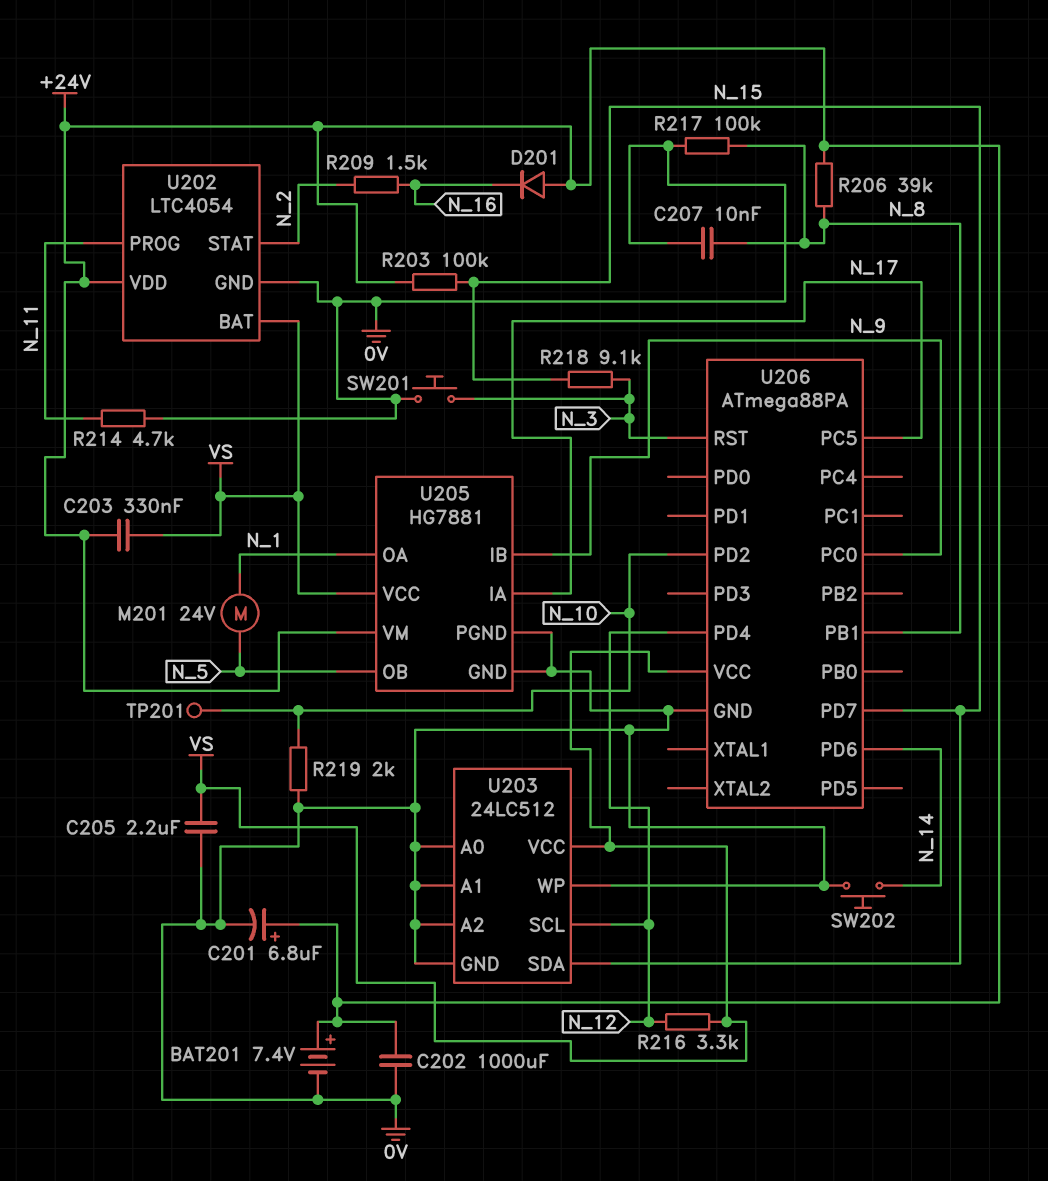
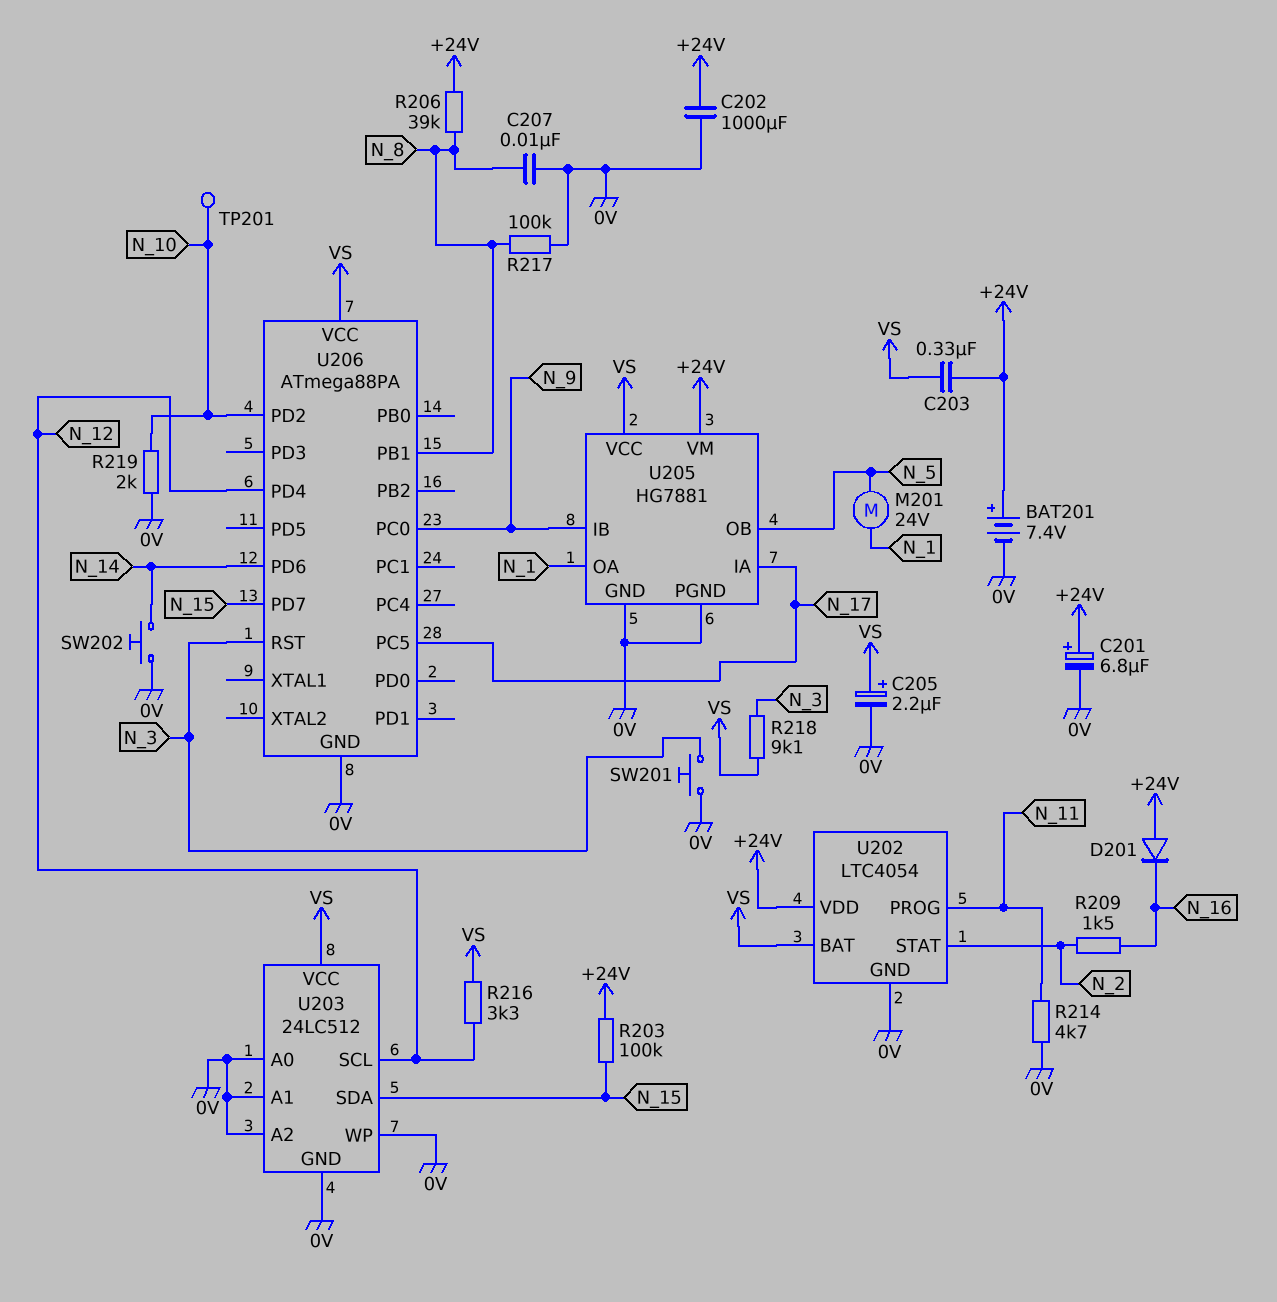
C205: 2.2uF (0V, VS) -> 2.2uF (plus VS, minus 0V)
R218: 9.1k (N_3, N_15) -> 9.1k (N_3, VS)

